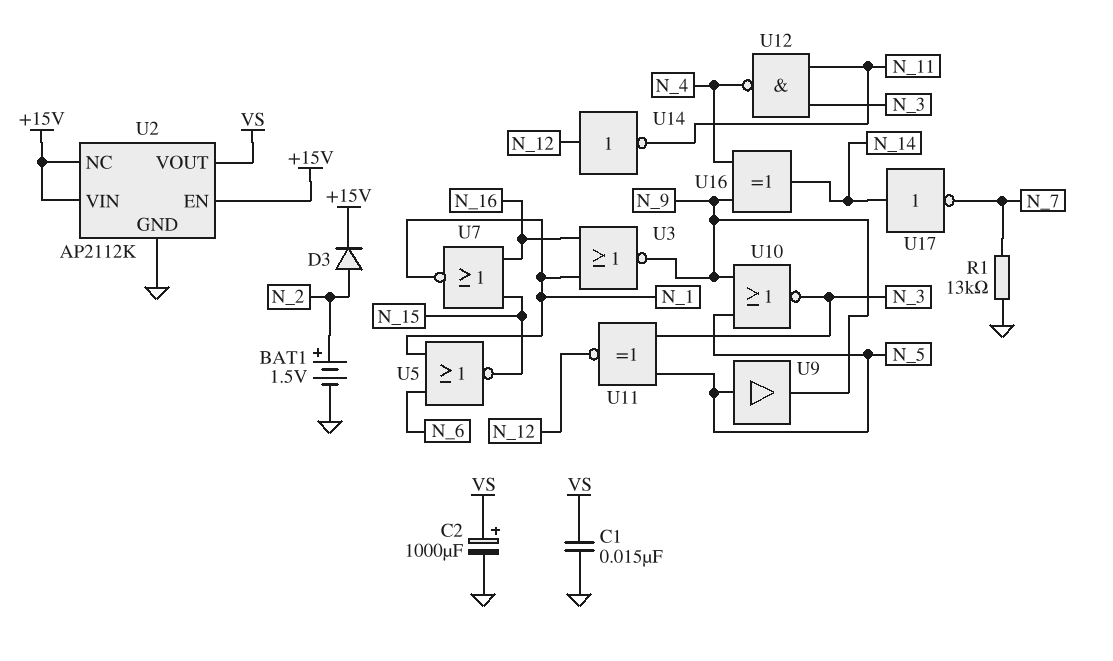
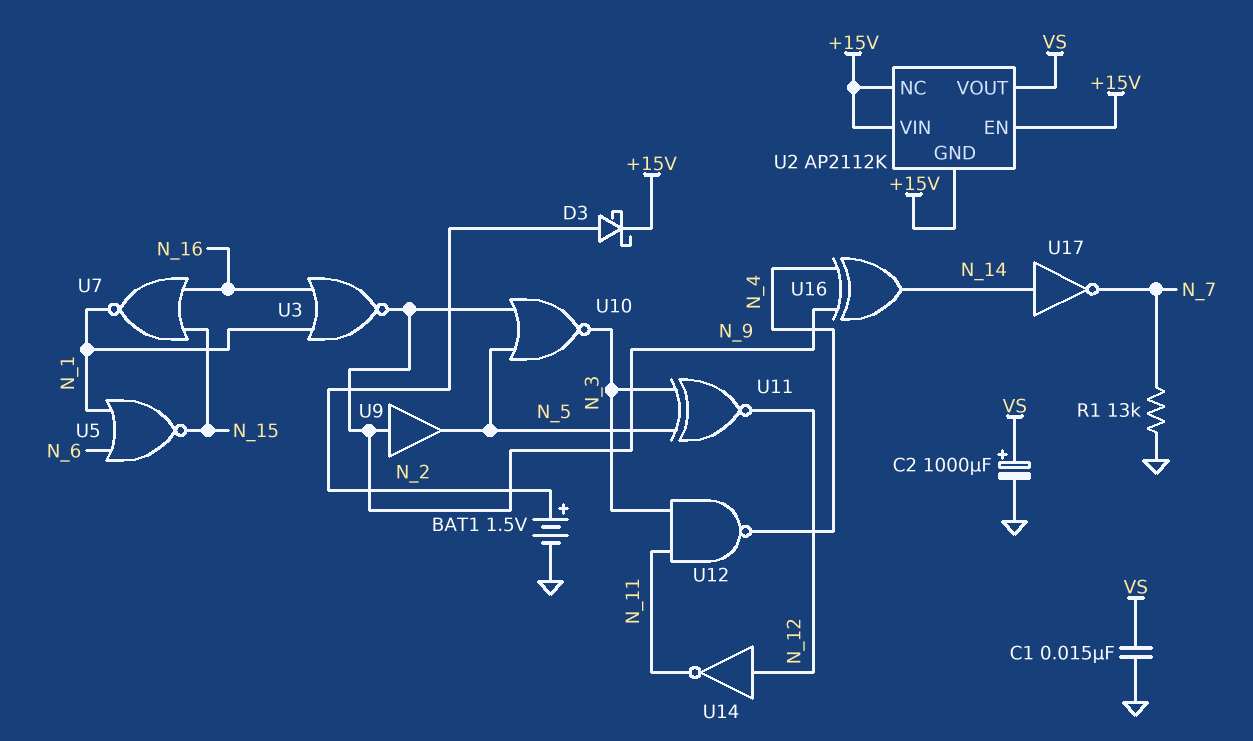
D3: diode (A N_2, K +15V) -> schottky (A N_2, K +15V)
U2 pin GND: GND -> +15V
U9: buffer (in N_5, out N_9) -> buffer (in N_9, out N_5)

